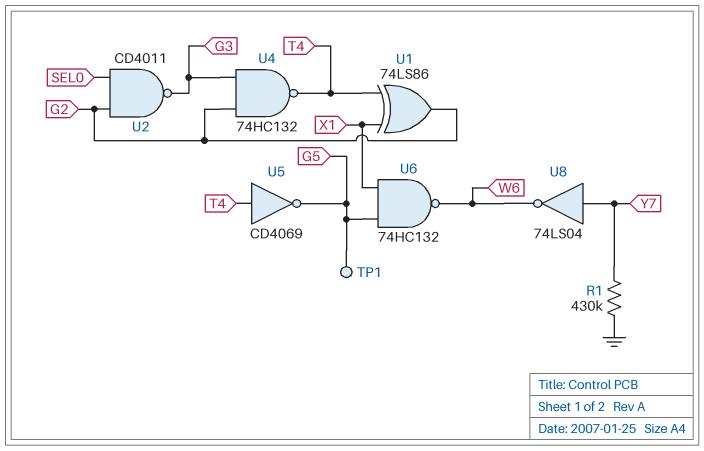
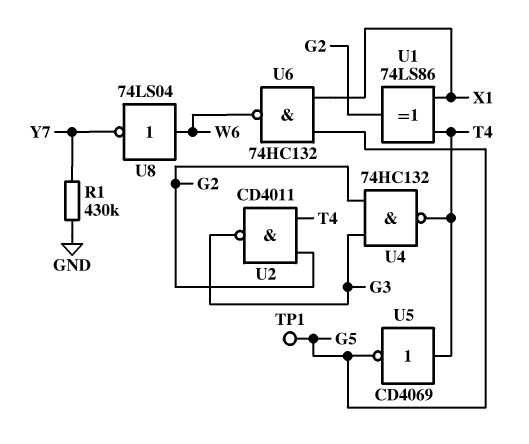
U2: NAND CD4011 (in G2, in SEL0, out G3) -> NAND CD4011 (in G2, in T4, out G3)
U8: NOT 74LS04 (in Y7, out W6) -> NOT 74LS04 (in W6, out Y7)

